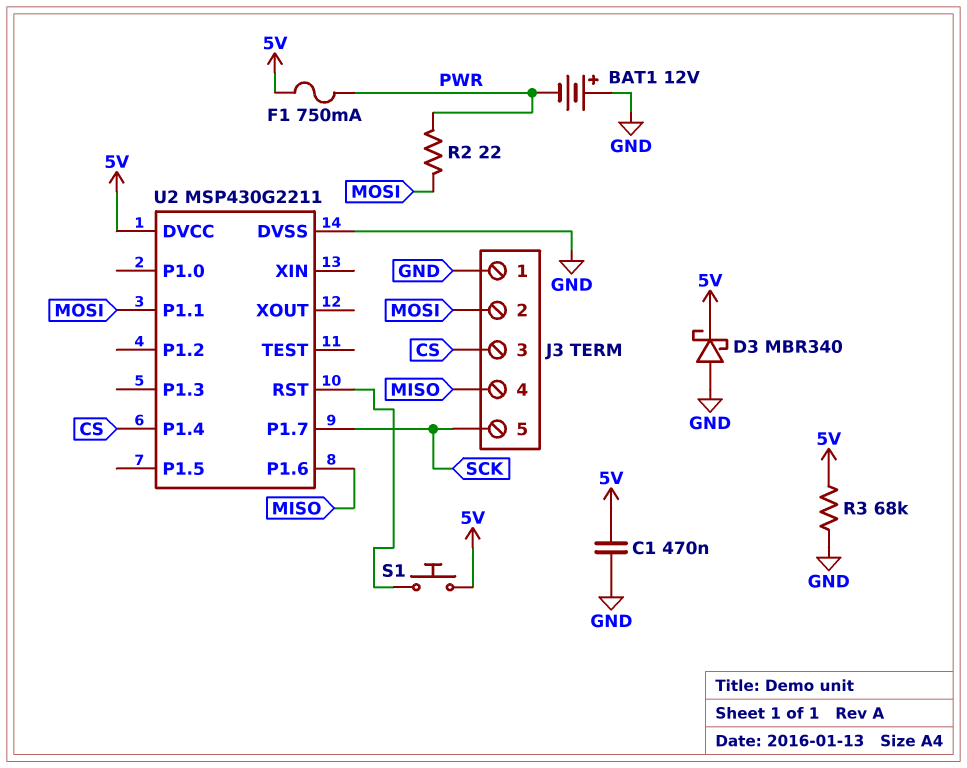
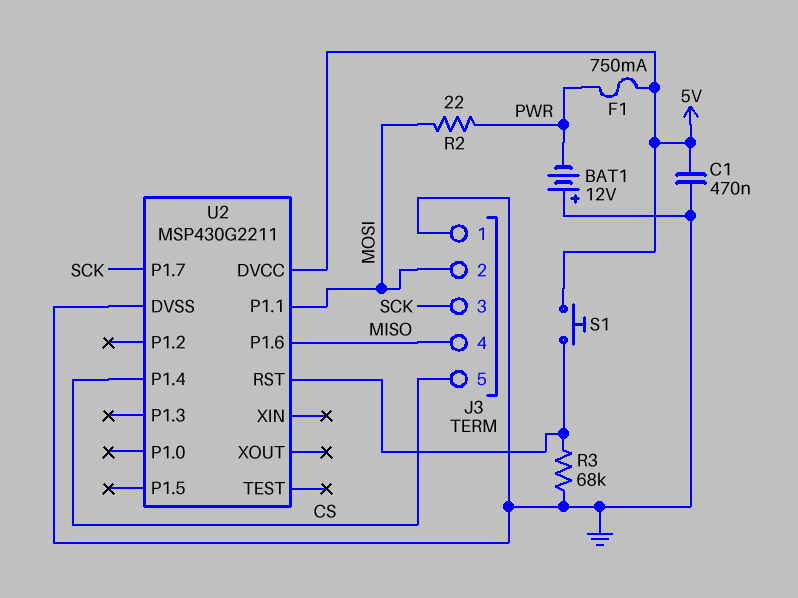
D3: schottky MBR340 (A GND, K 5V) -> none
J3 pin 3: CS -> SCK
J3 pin 5: SCK -> CS
R3: 68k (5V, GND) -> 68k (GND, U2/RST)

